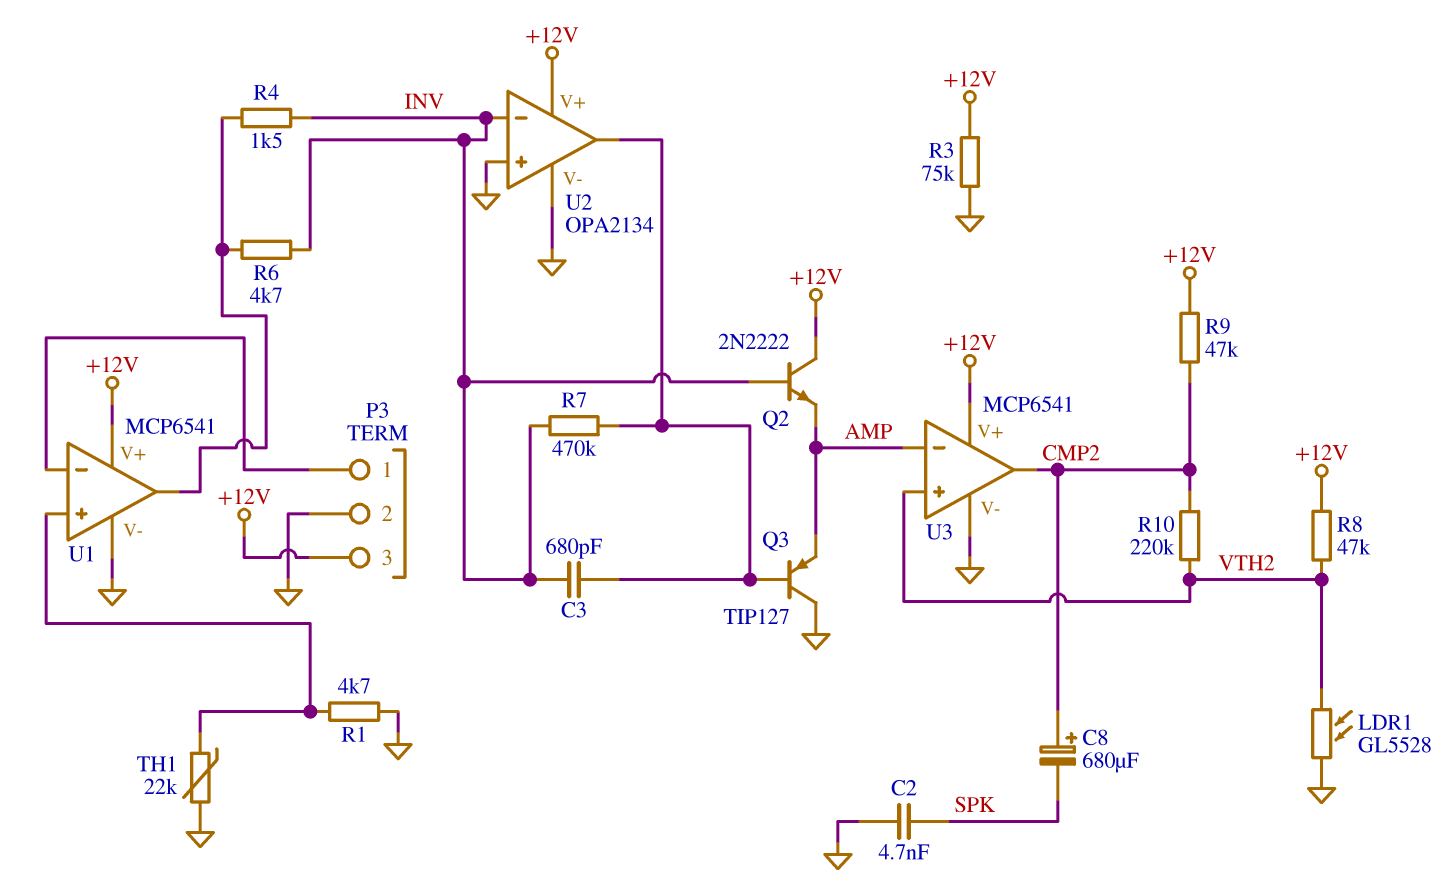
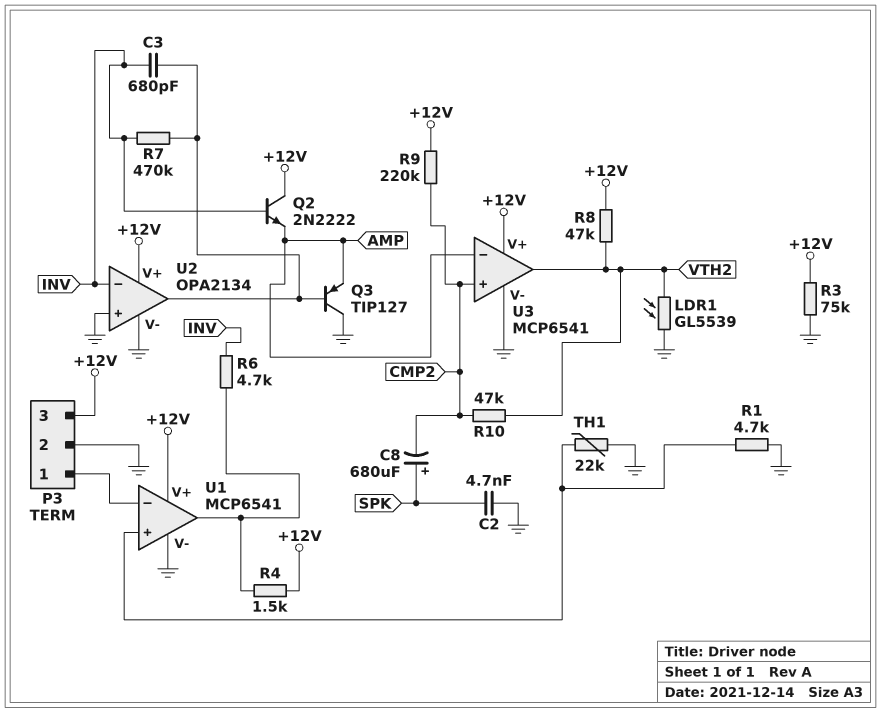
C8: 680uF (plus CMP2, minus SPK) -> 680uF (plus SPK, minus CMP2)
LDR1: GL5528 (GND, VTH2) -> GL5539 (GND, VTH2)
R4: 1.5k (INV, U1/out) -> 1.5k (+12V, U1/out)
R9: 47k (+12V, CMP2) -> 220k (+12V, CMP2)
R10: 220k (CMP2, VTH2) -> 47k (CMP2, VTH2)
U3 pin in+: VTH2 -> CMP2
U3 pin out: CMP2 -> VTH2

